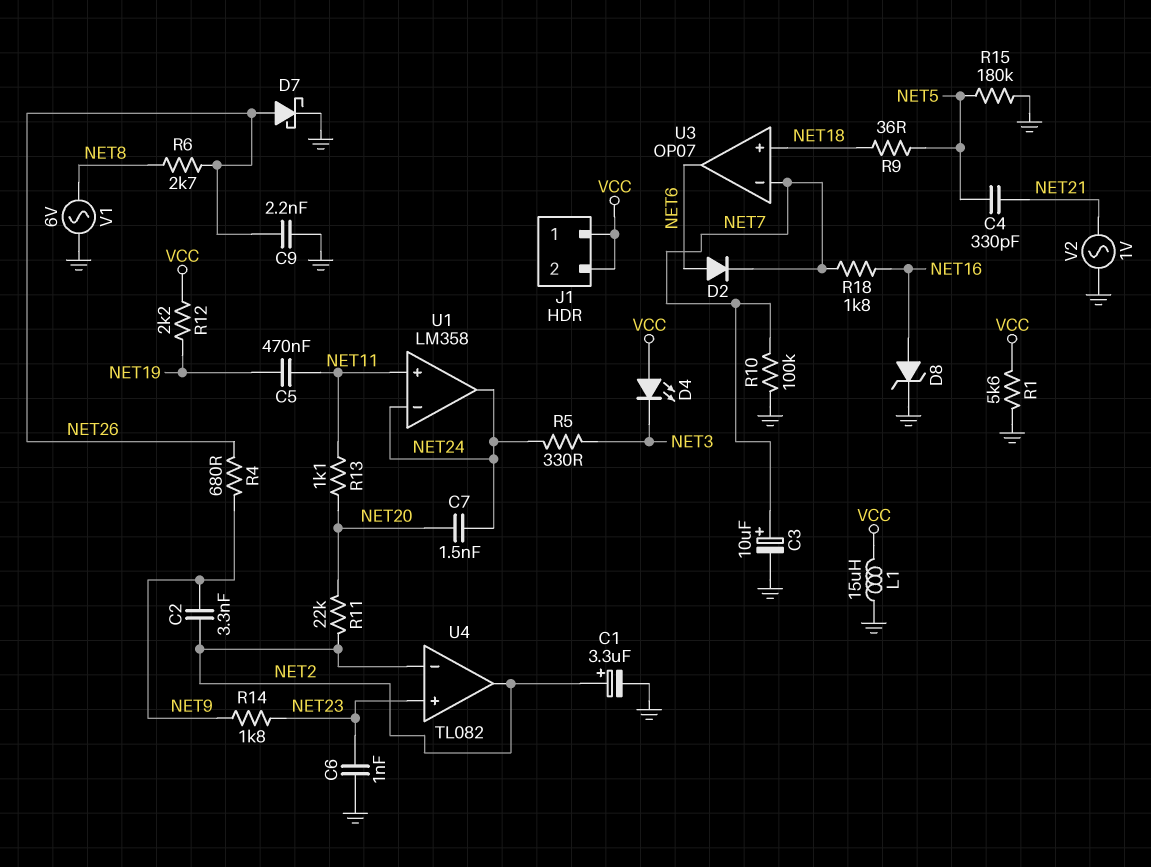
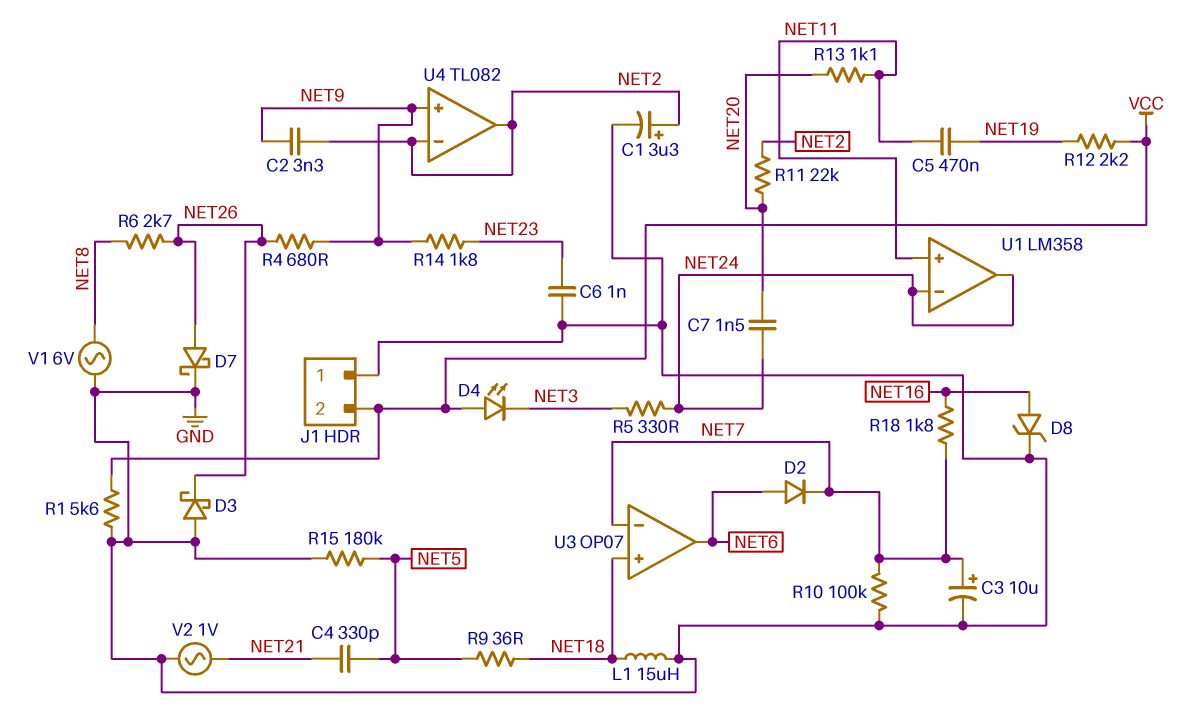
C9: 2.2nF (GND, NET26) -> none
D3: none -> schottky (A GND, K NET26)
J1 pin 1: VCC -> GND
L1: 15uH (GND, VCC) -> 15uH (GND, NET18)
U4 pin in+: NET23 -> NET9

